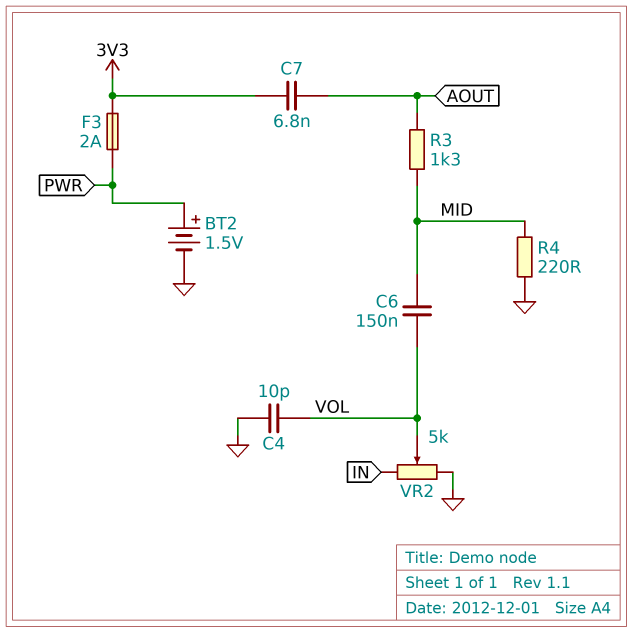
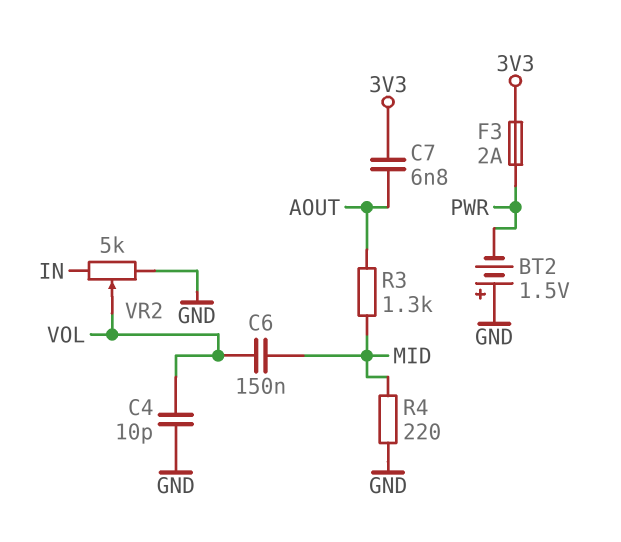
BT2: 1.5V (plus PWR, minus GND) -> 1.5V (plus GND, minus PWR)

